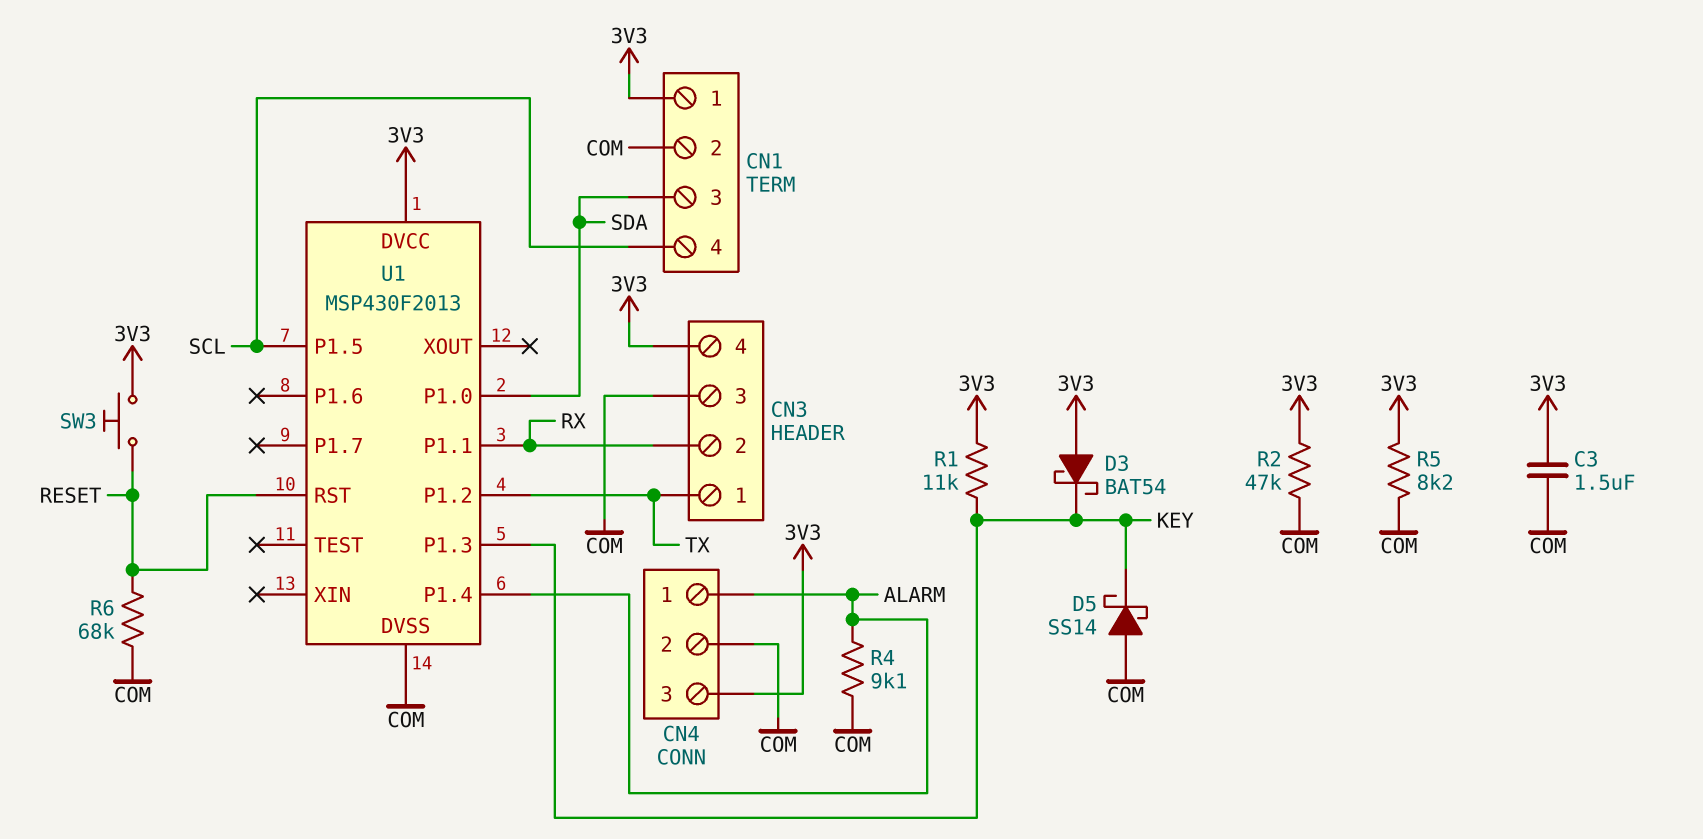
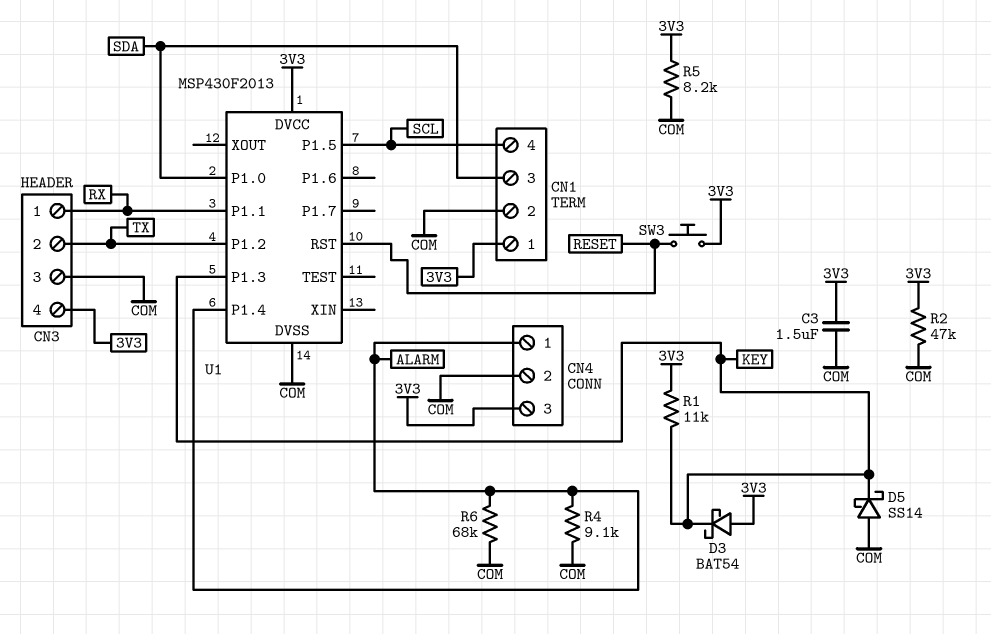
CN3 pin 1: TX -> RX
CN3 pin 2: RX -> TX
R6: 68k (COM, RESET) -> 68k (ALARM, COM)

